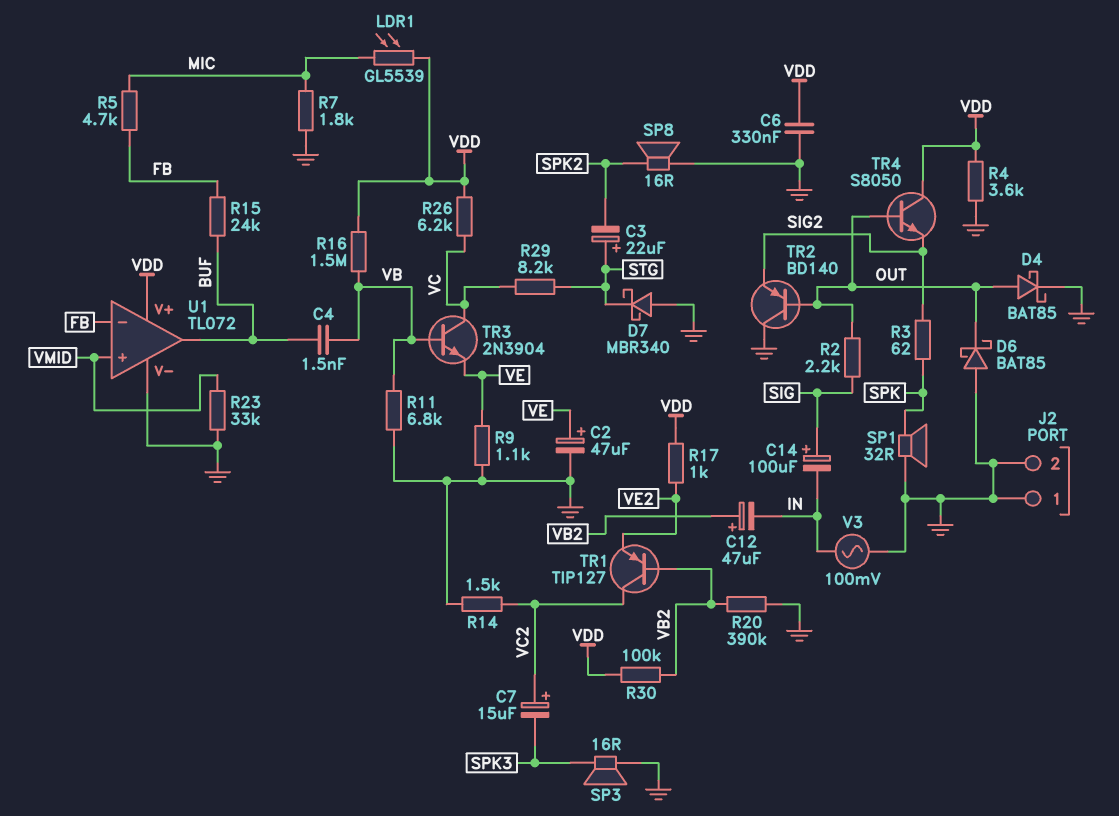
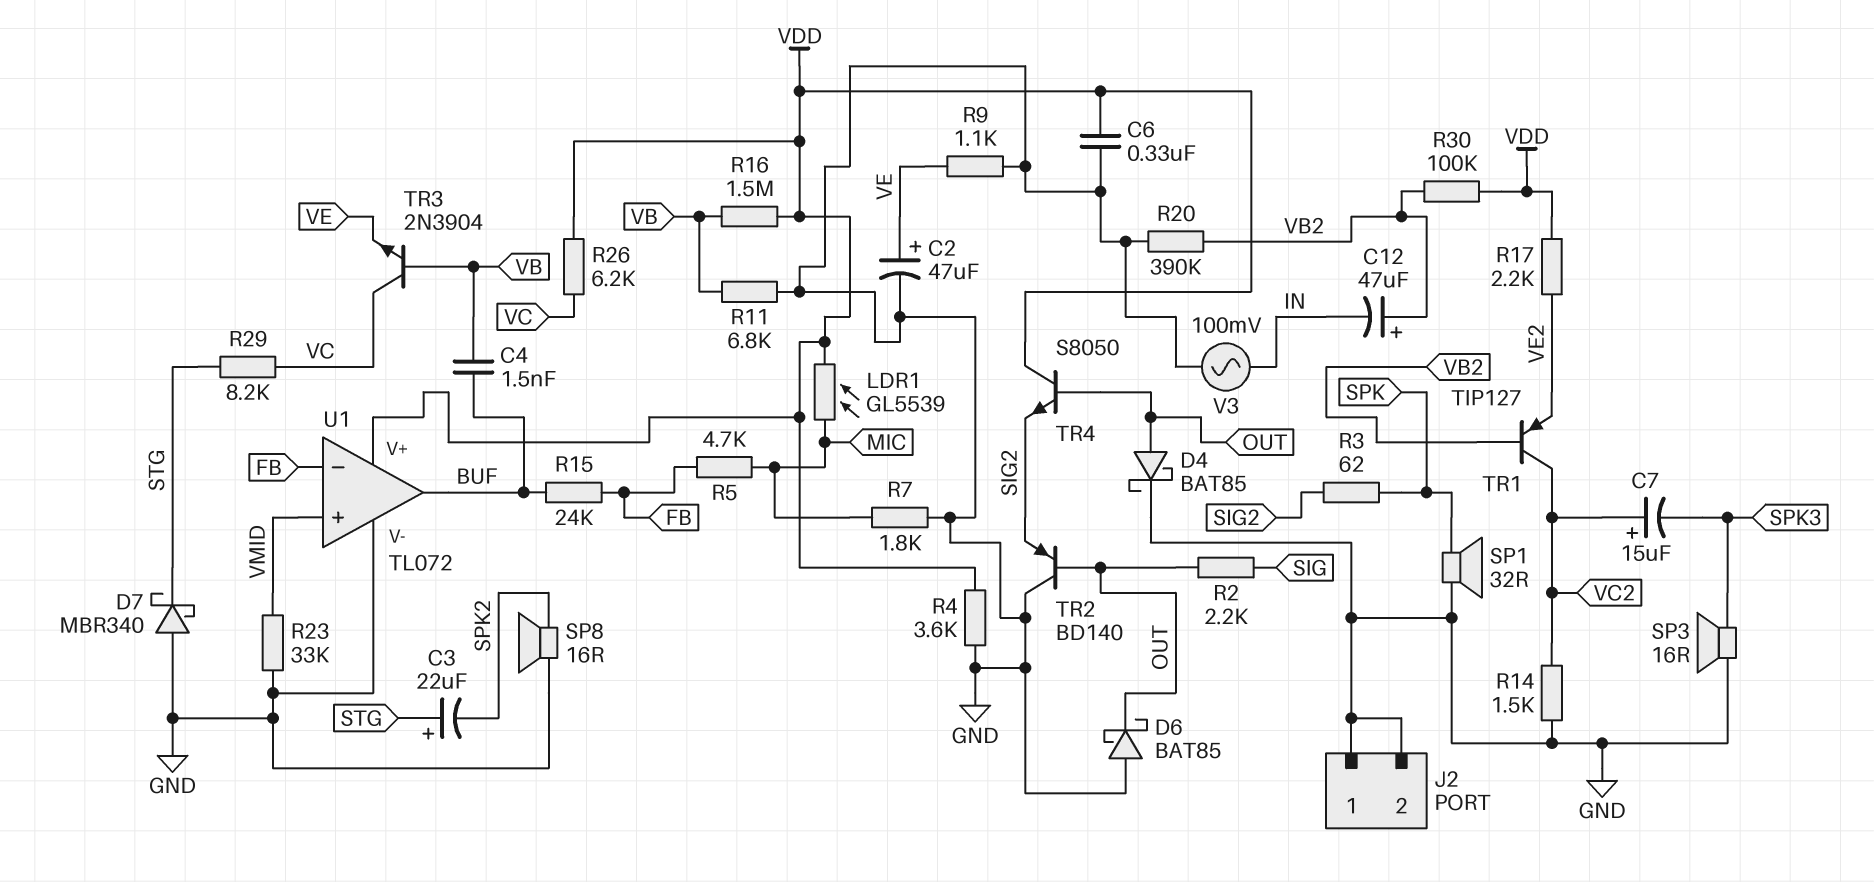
C14: 100uF (plus SIG, minus IN) -> none
R17: 1k (VDD, VE2) -> 2.2k (VDD, VE2)

